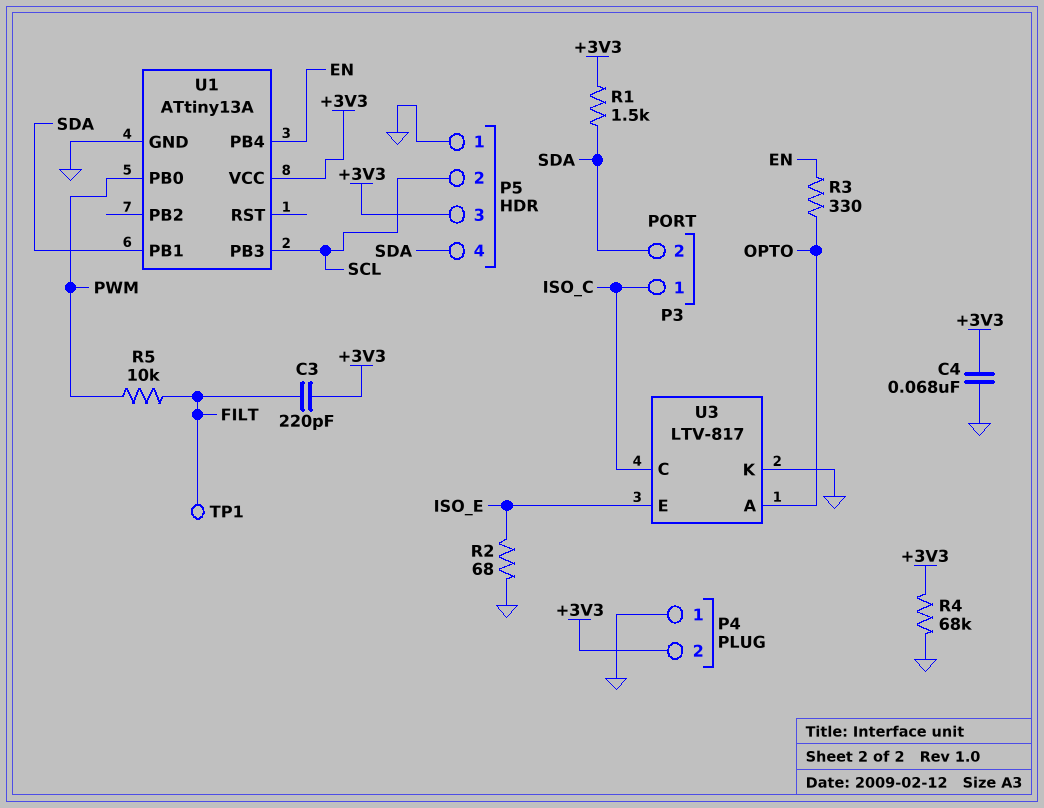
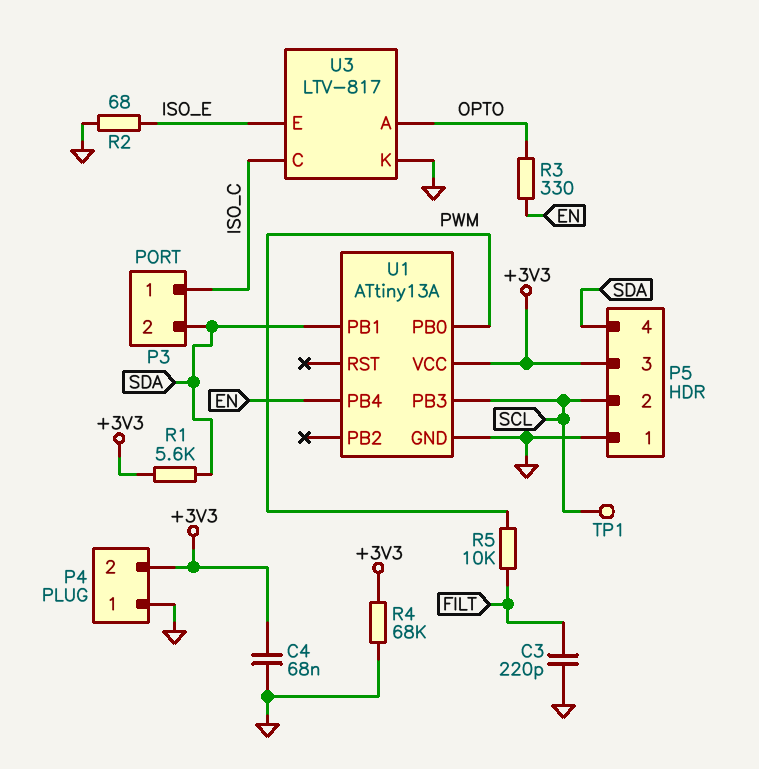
C3: 220pF (+3V3, FILT) -> 220pF (FILT, GND)
R1: 1.5k (+3V3, SDA) -> 5.6k (+3V3, SDA)
TP1: test point (FILT) -> test point (SCL)

